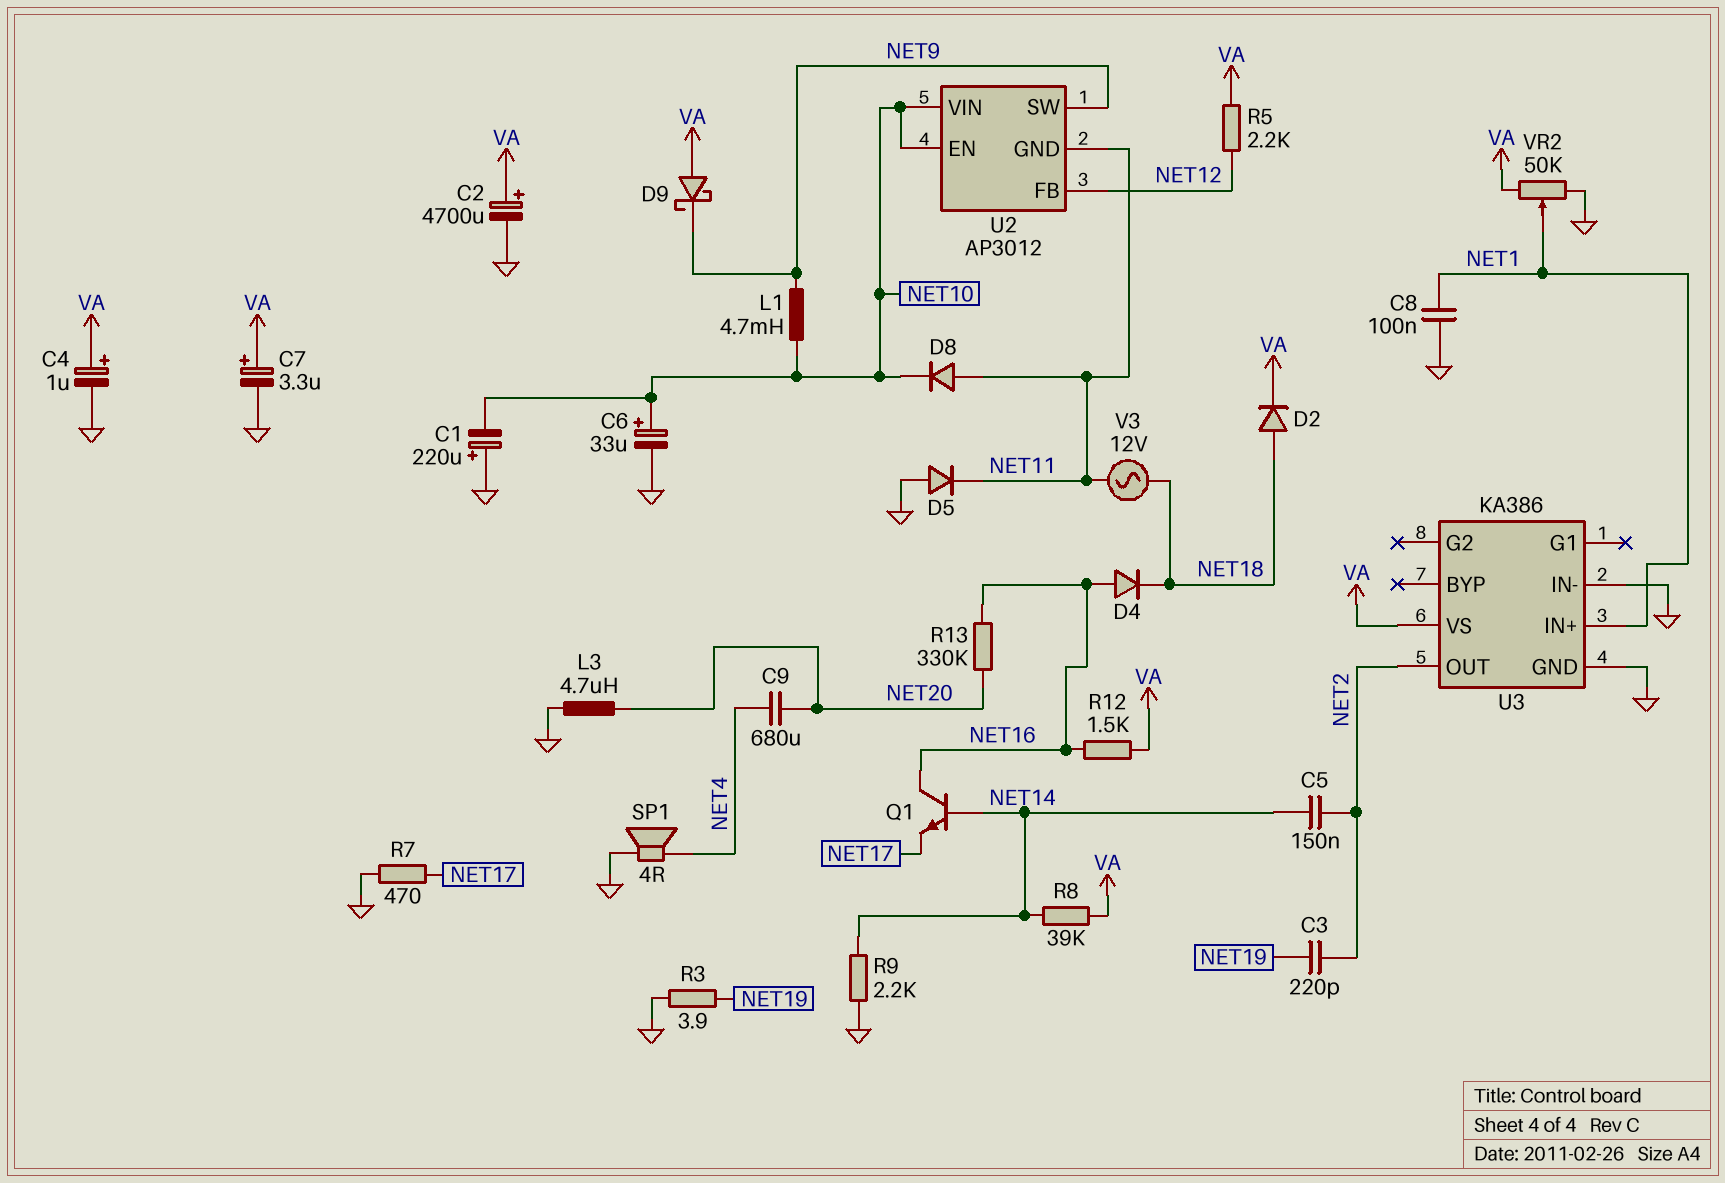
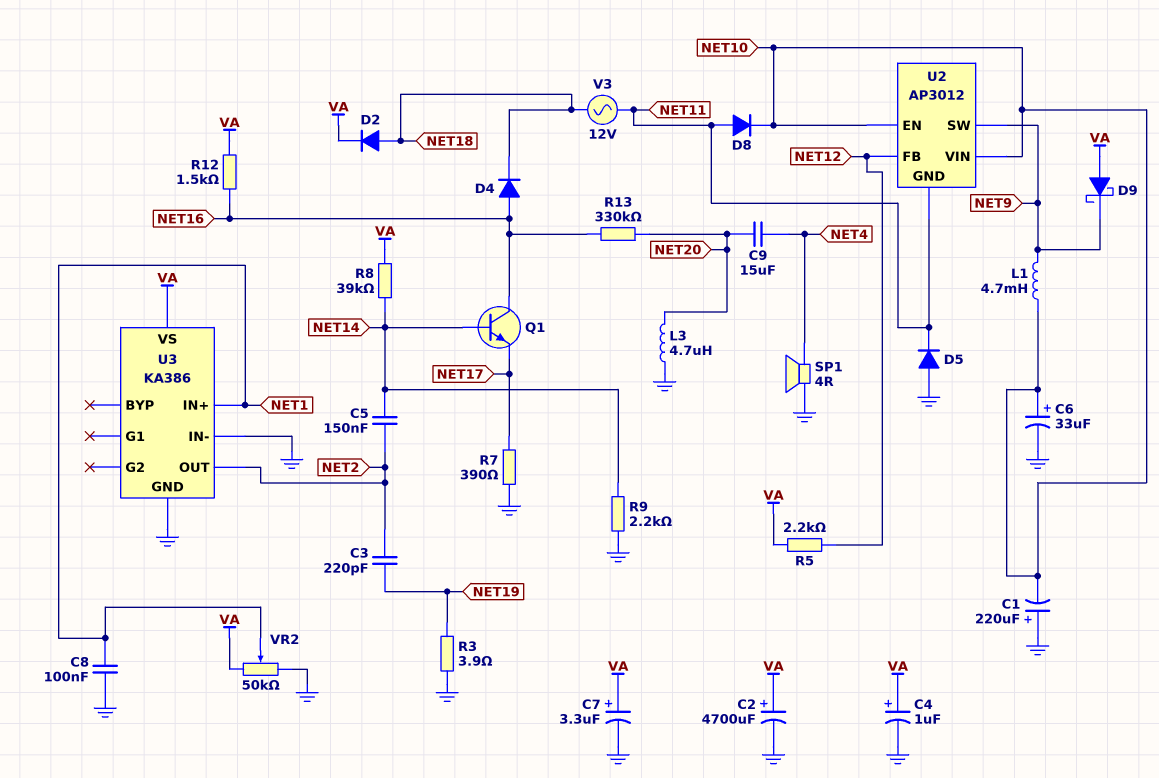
C9: 680uF (NET4, NET20) -> 15uF (NET4, NET20)
R7: 470 (GND, NET17) -> 390 (GND, NET17)

